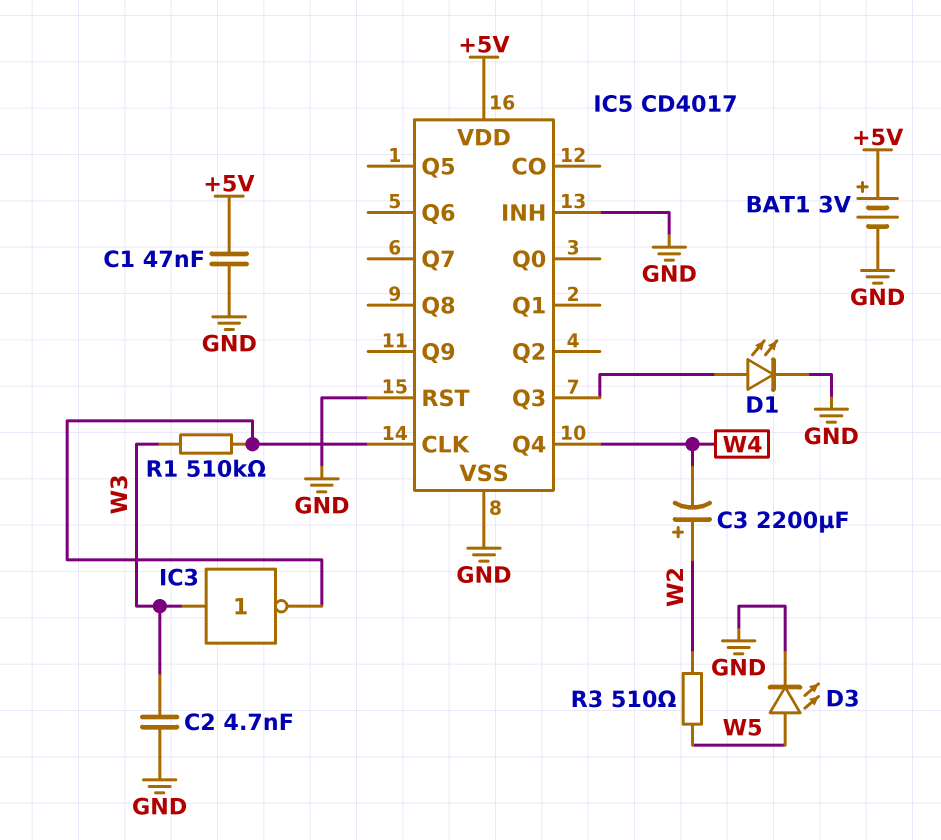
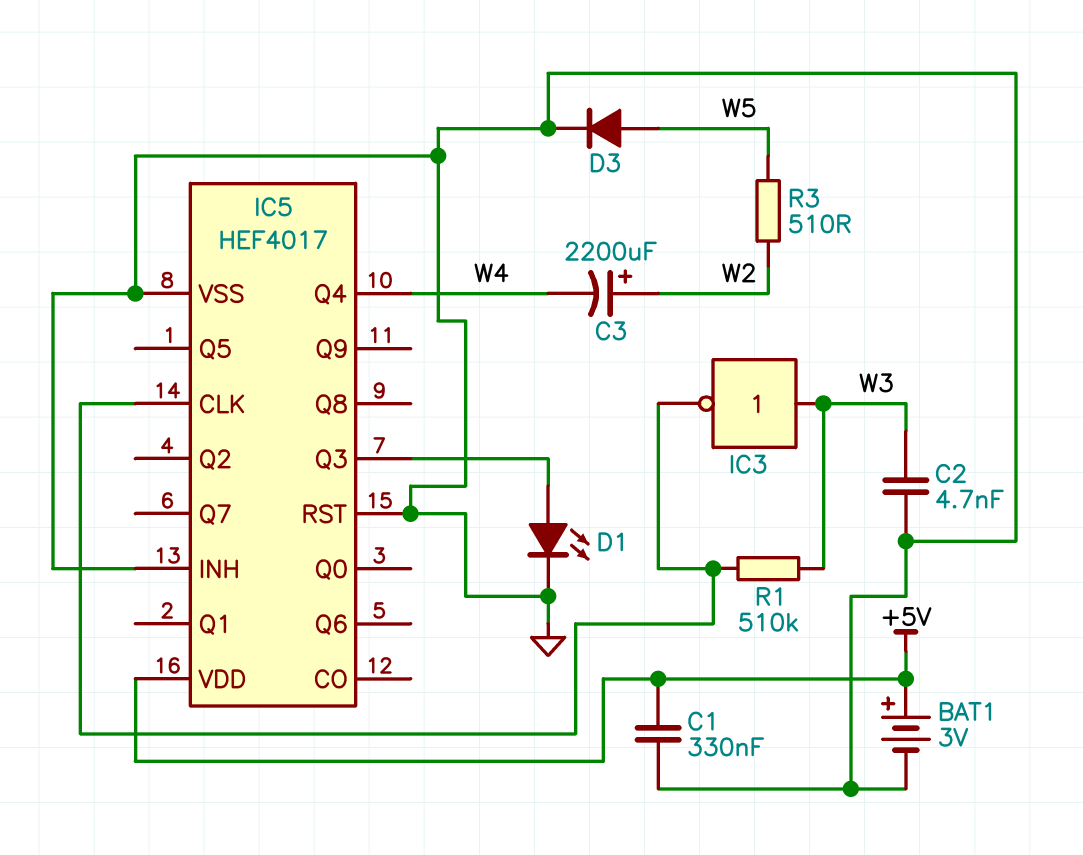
C1: 47nF (+5V, GND) -> 330nF (+5V, GND)
D3: LED (A W5, K GND) -> diode (A W5, K GND)
IC5: CD4017 -> HEF4017

